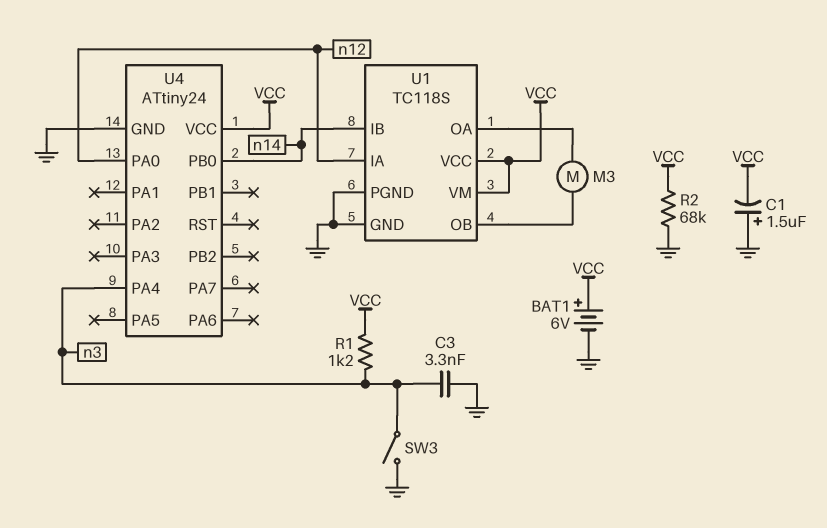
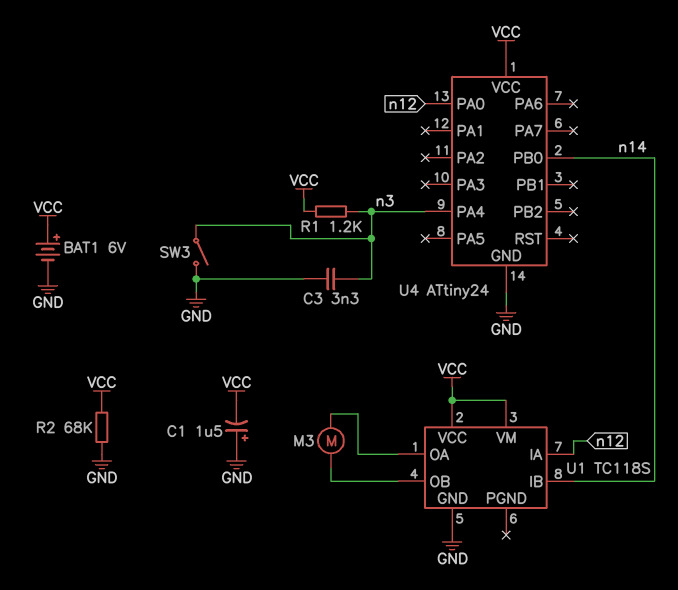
U1 pin PGND: GND -> none

